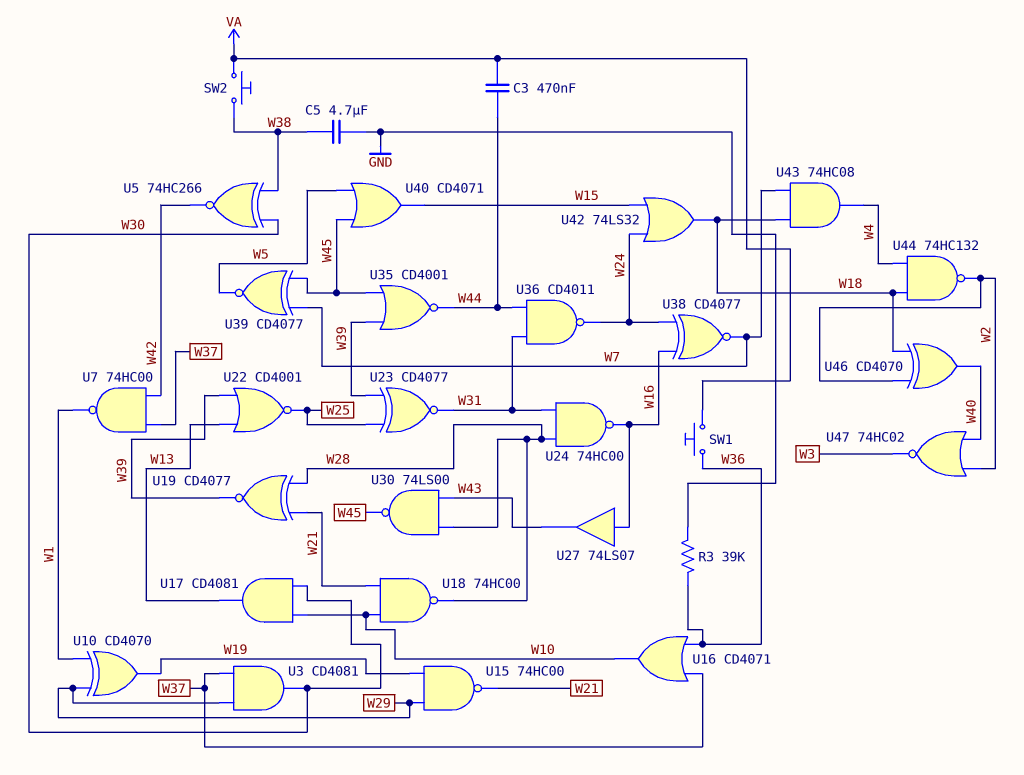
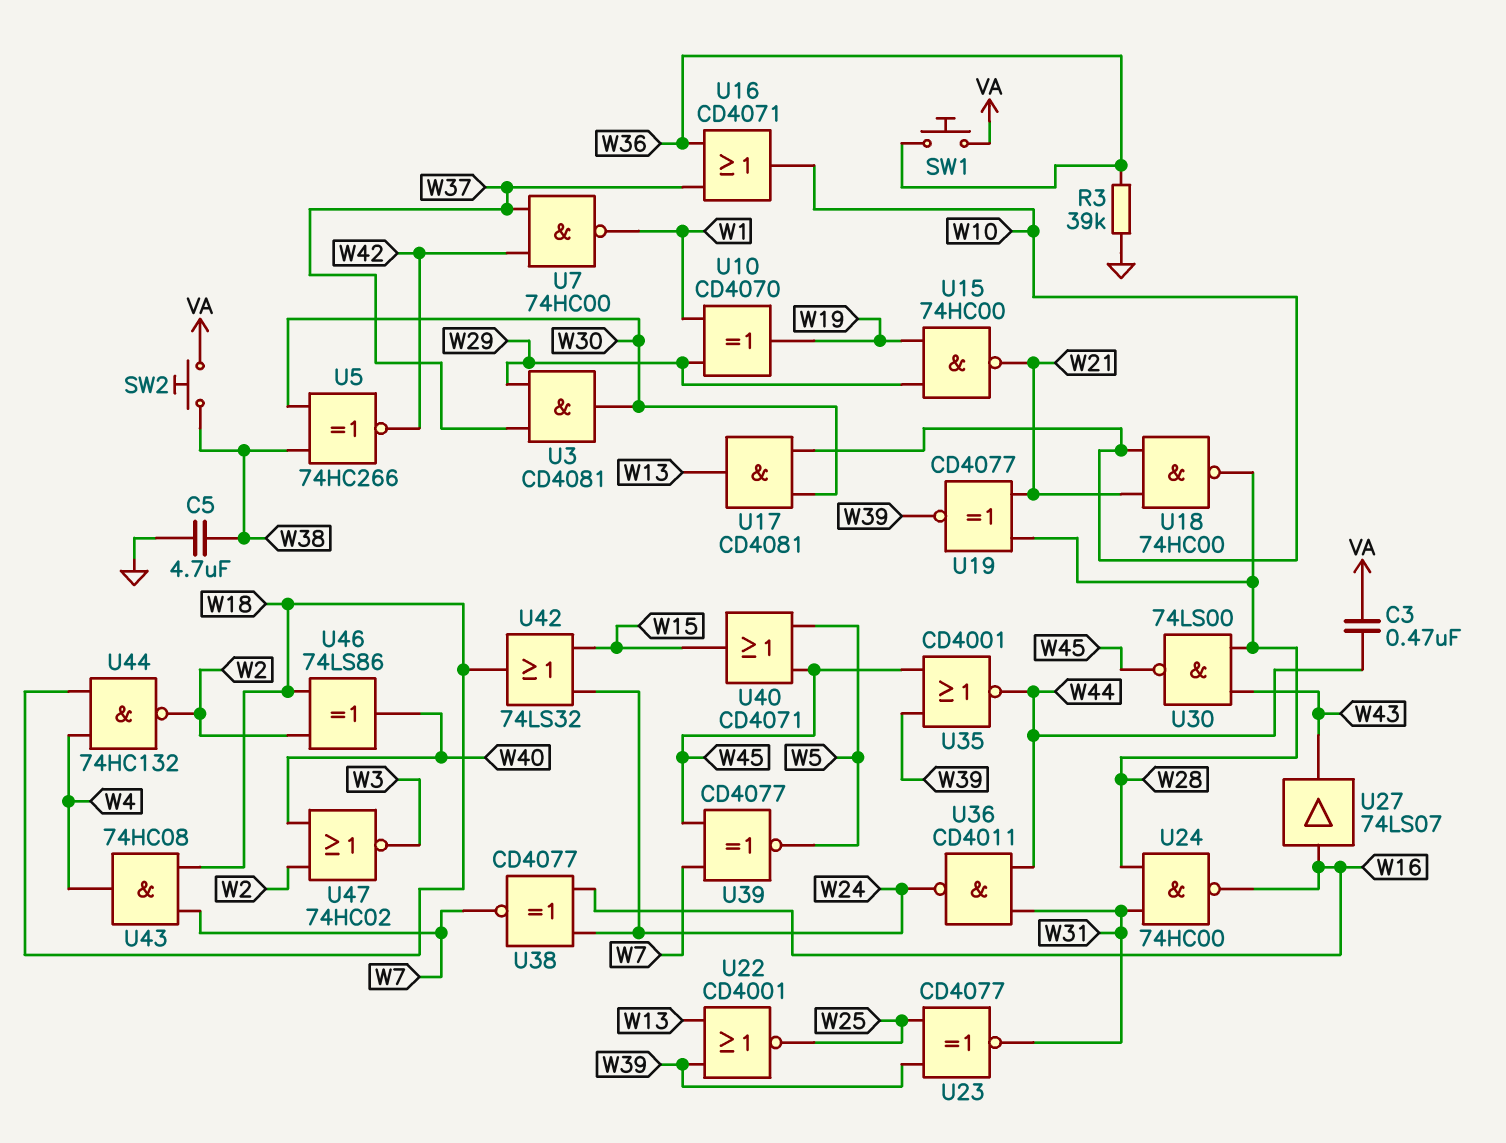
U46: XOR CD4070 (in W2, in W18, out W40) -> XOR 74LS86 (in W2, in W18, out W40)

